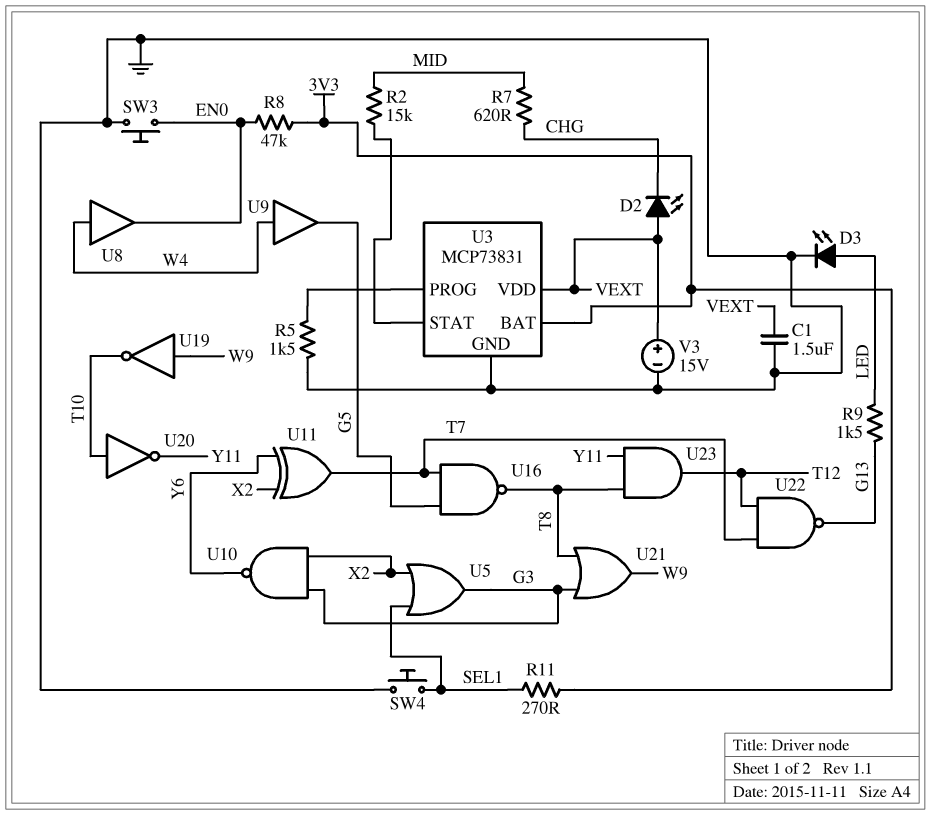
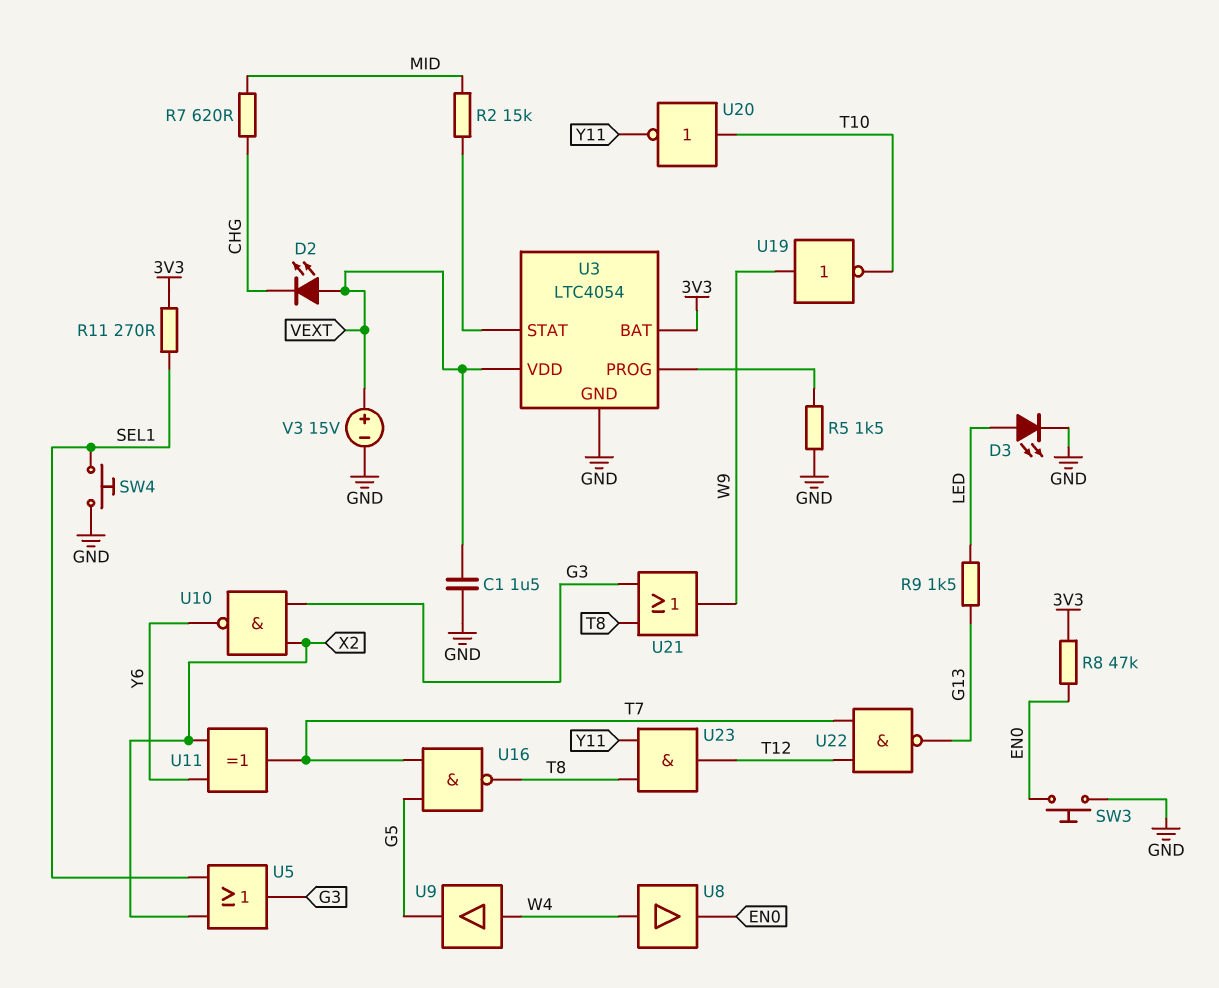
U3: MCP73831 -> LTC4054

